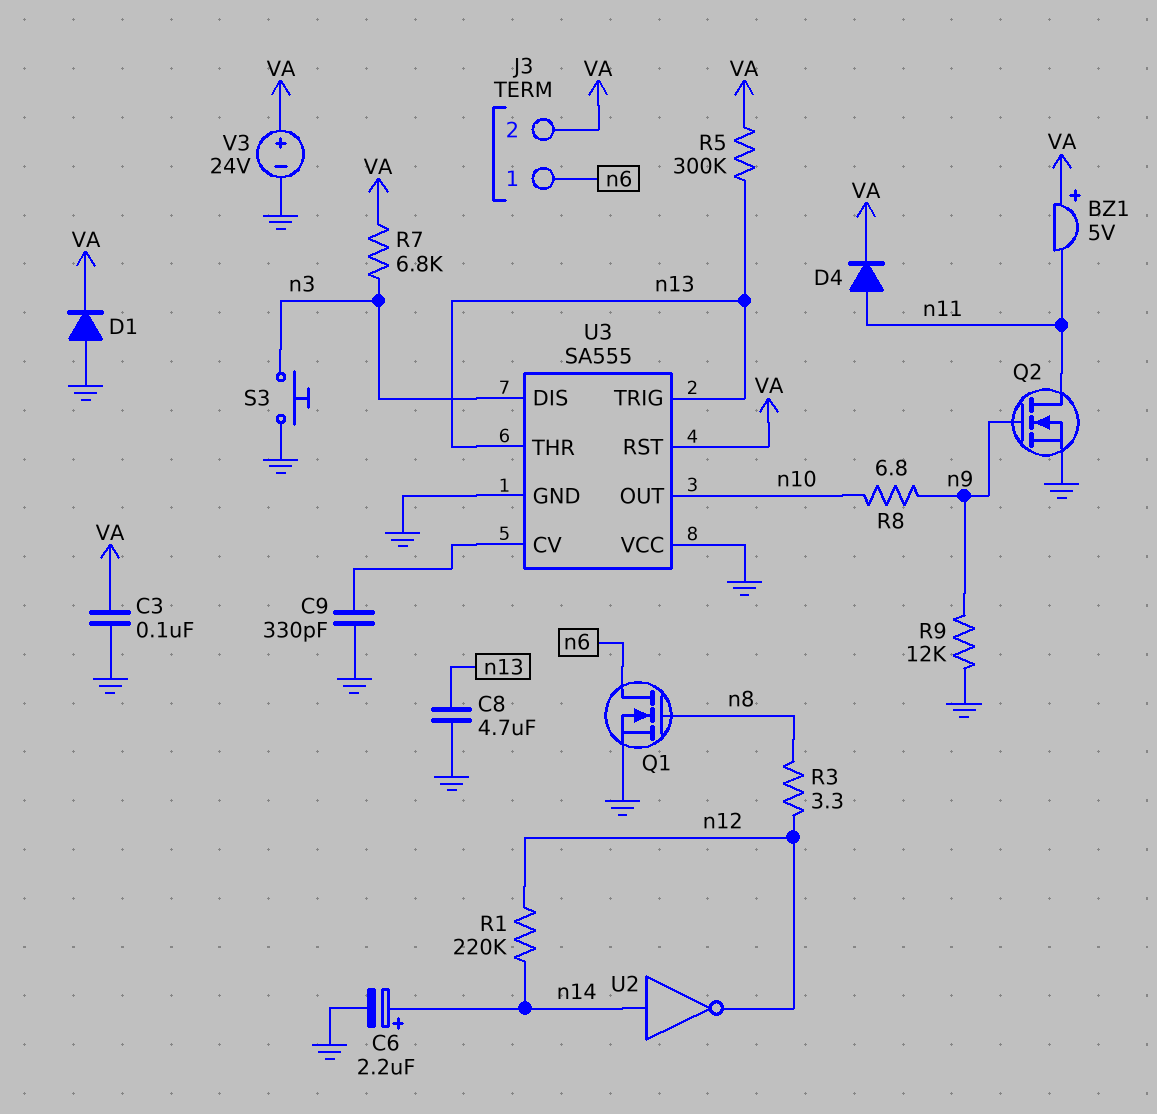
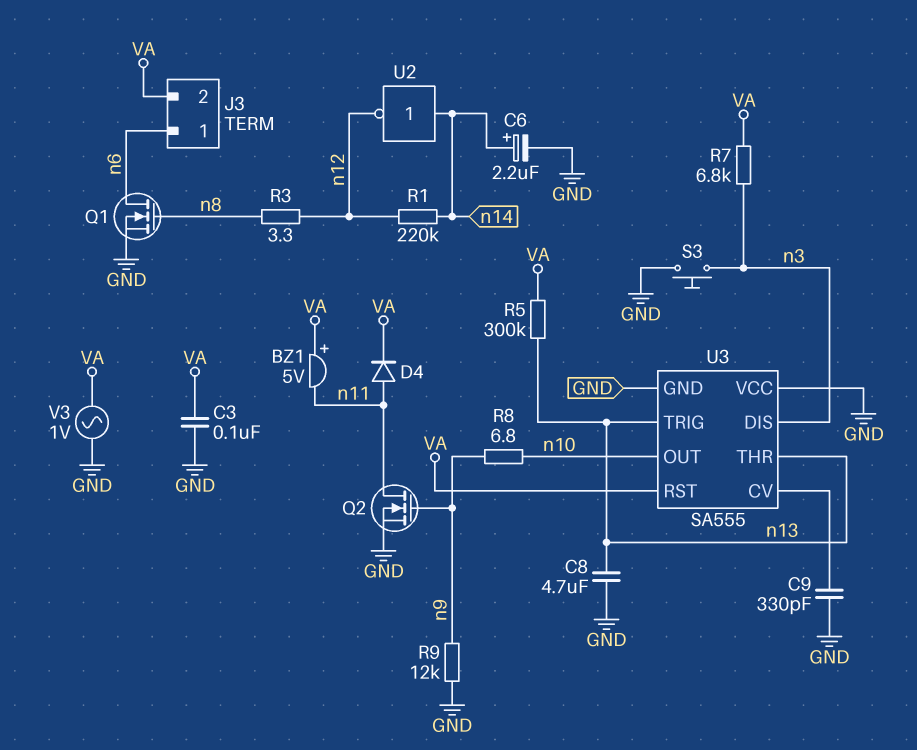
D1: diode (A GND, K VA) -> none
V3: 24V (plus VA, minus GND) -> AC 1V (GND, VA)

